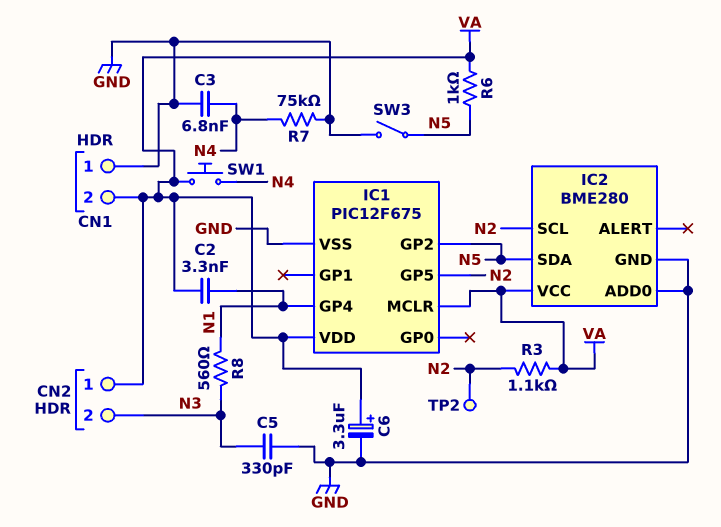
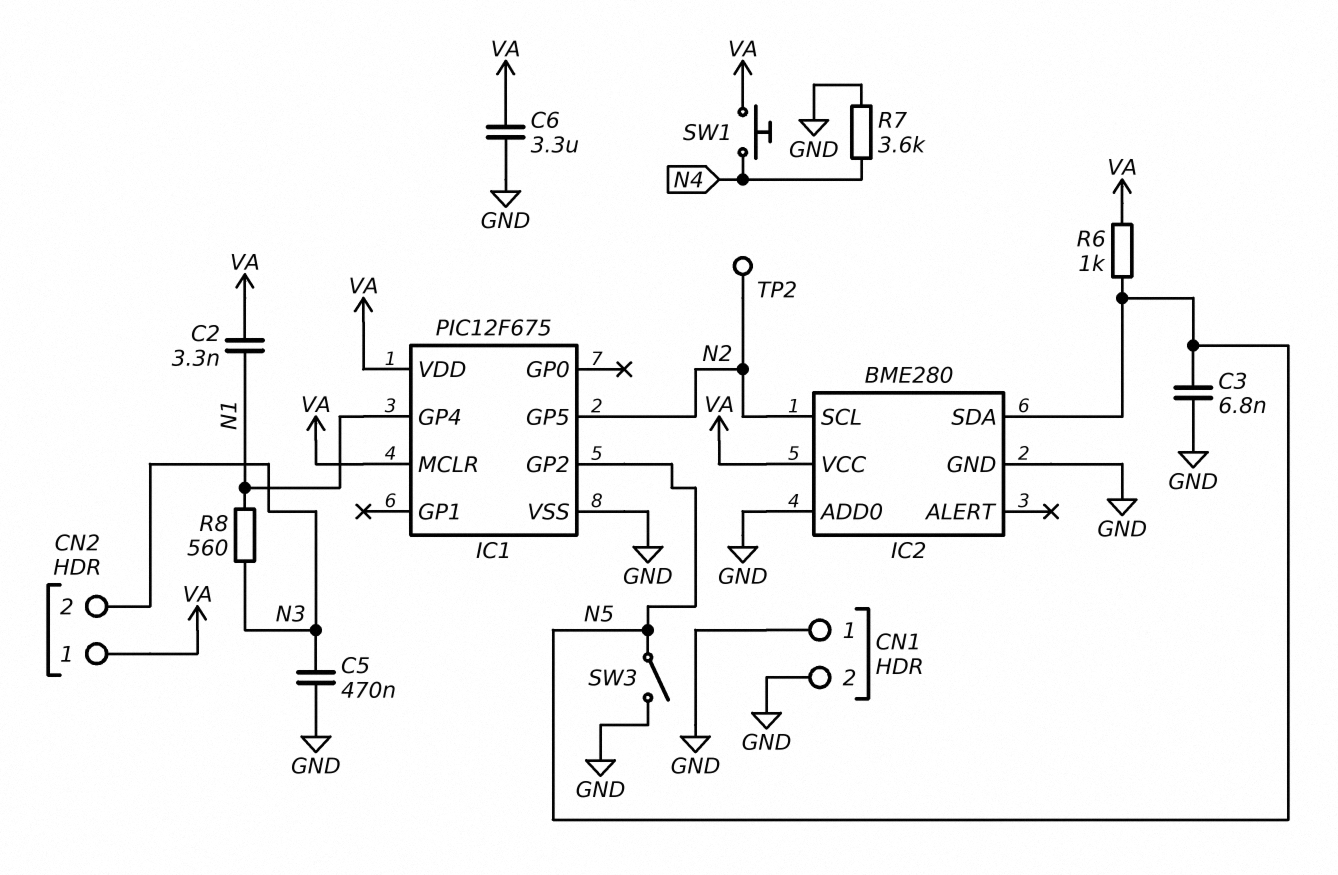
C3: 6.8nF (GND, N4) -> 6.8nF (GND, N5)
C5: 330pF (GND, N3) -> 470nF (GND, N3)
C6: 3.3uF (plus VA, minus GND) -> 3.3uF (GND, VA)
CN1 pin 2: VA -> GND
R3: 1.1k (N2, VA) -> none
R7: 75k (GND, N4) -> 3.6k (GND, N4)

